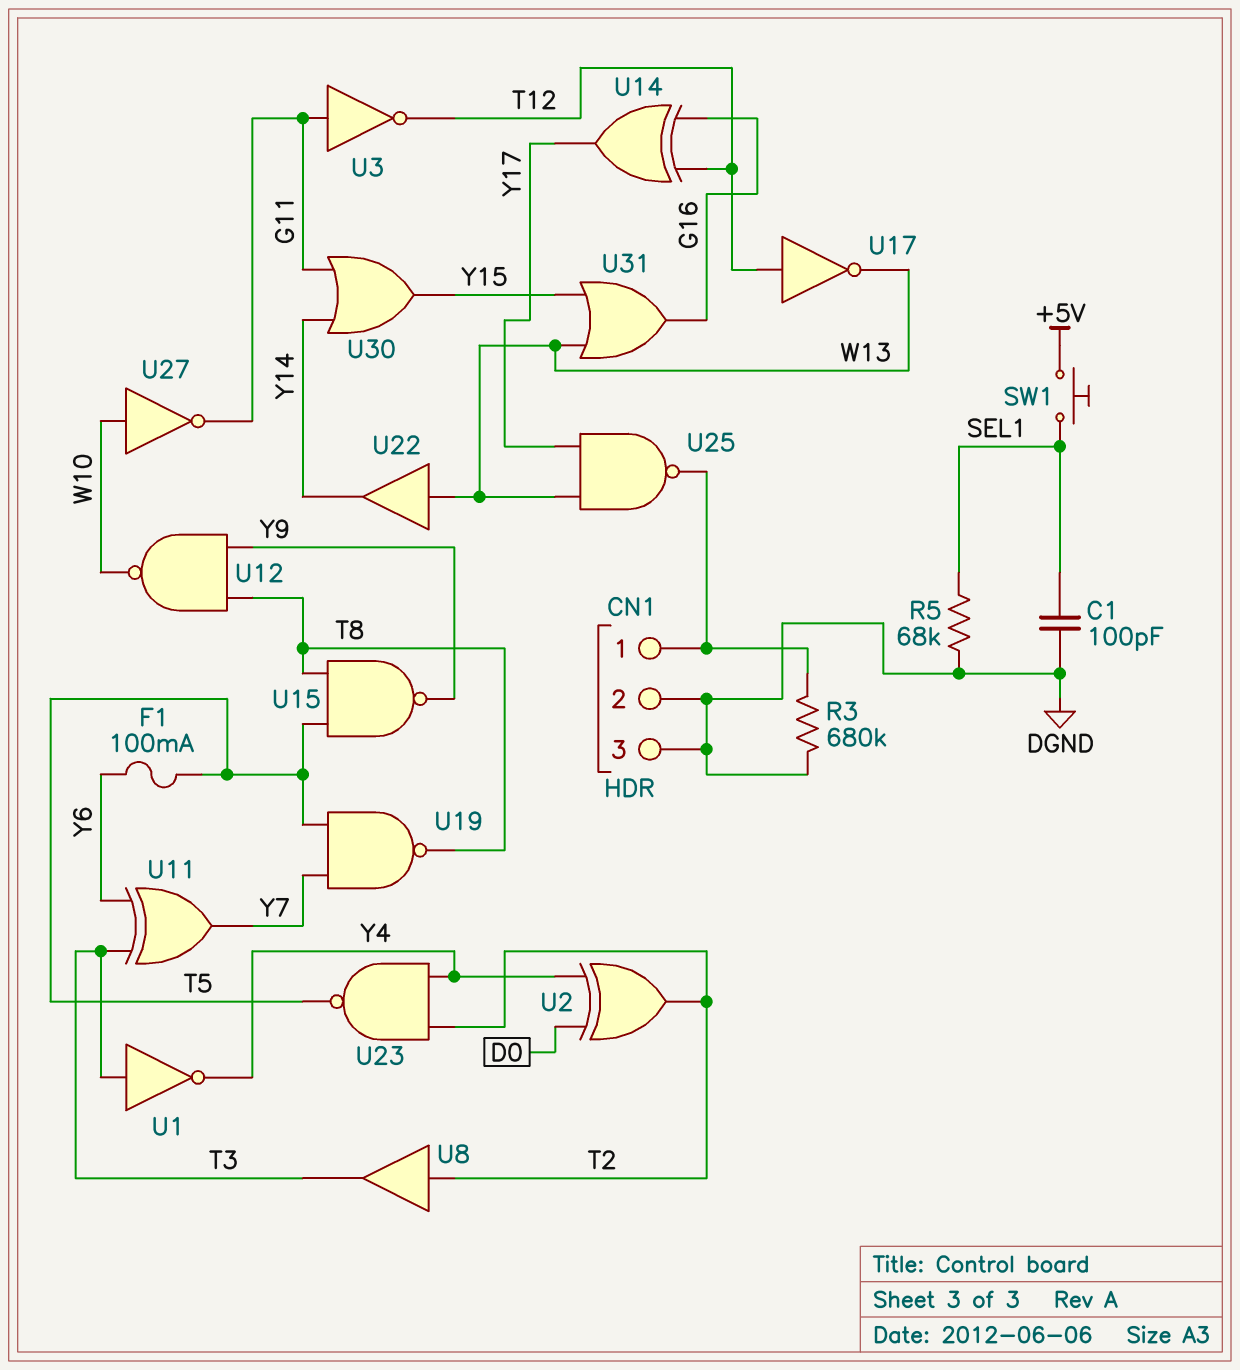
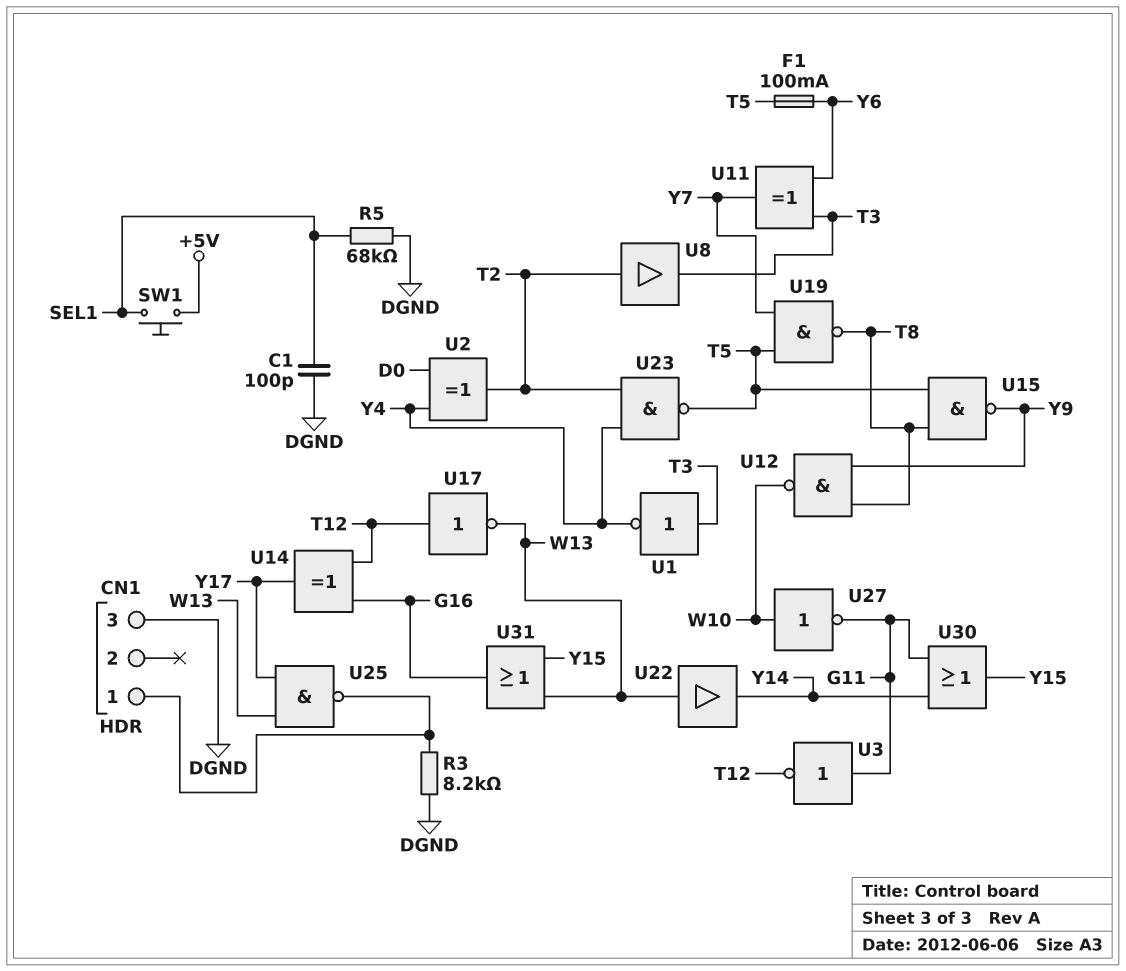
CN1 pin 2: DGND -> none
R3: 680k (CN1/1, DGND) -> 8.2k (CN1/1, DGND)

